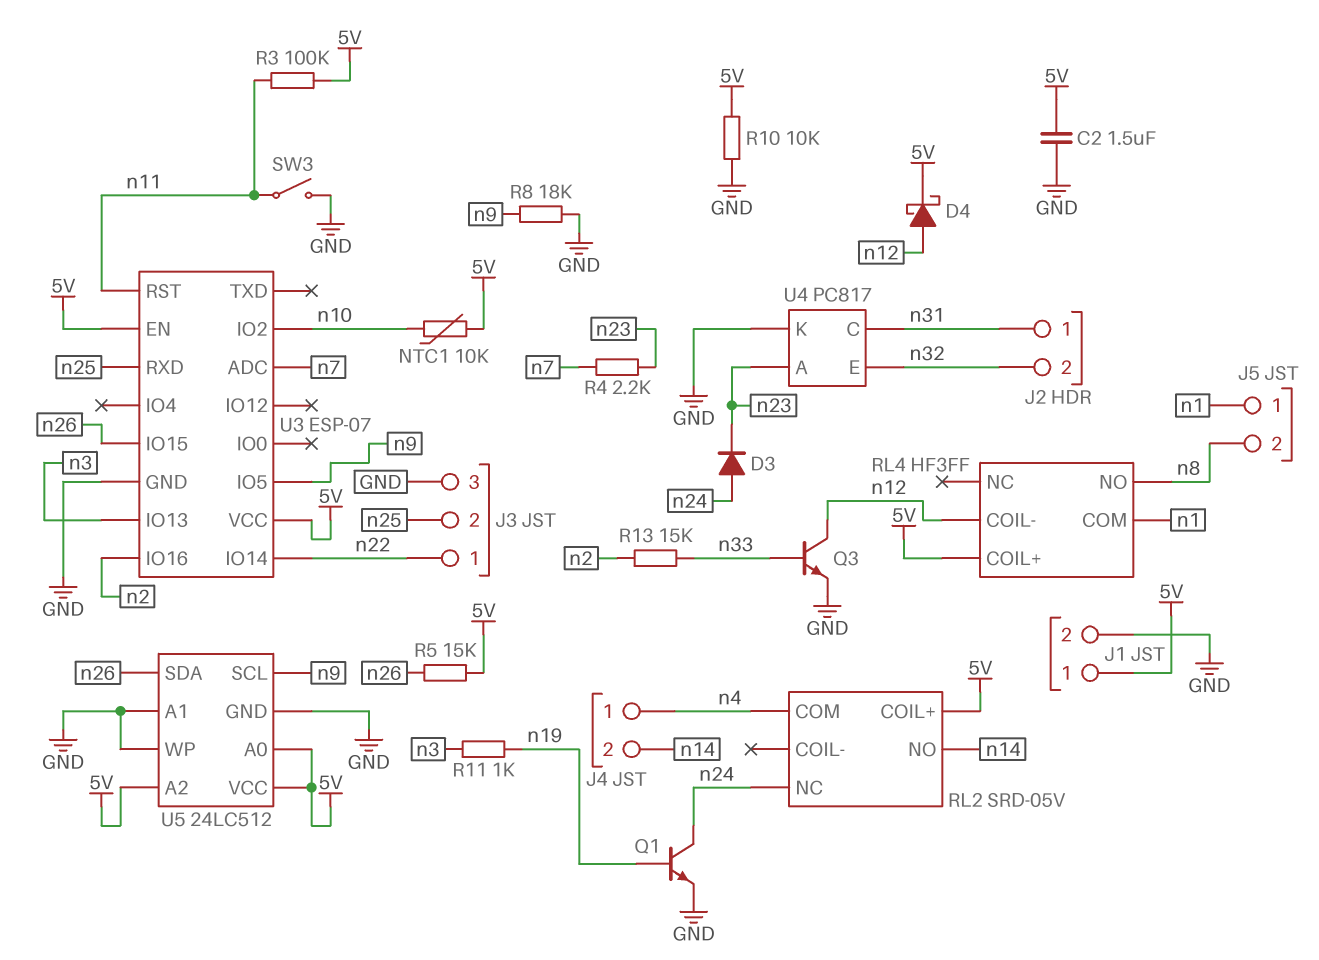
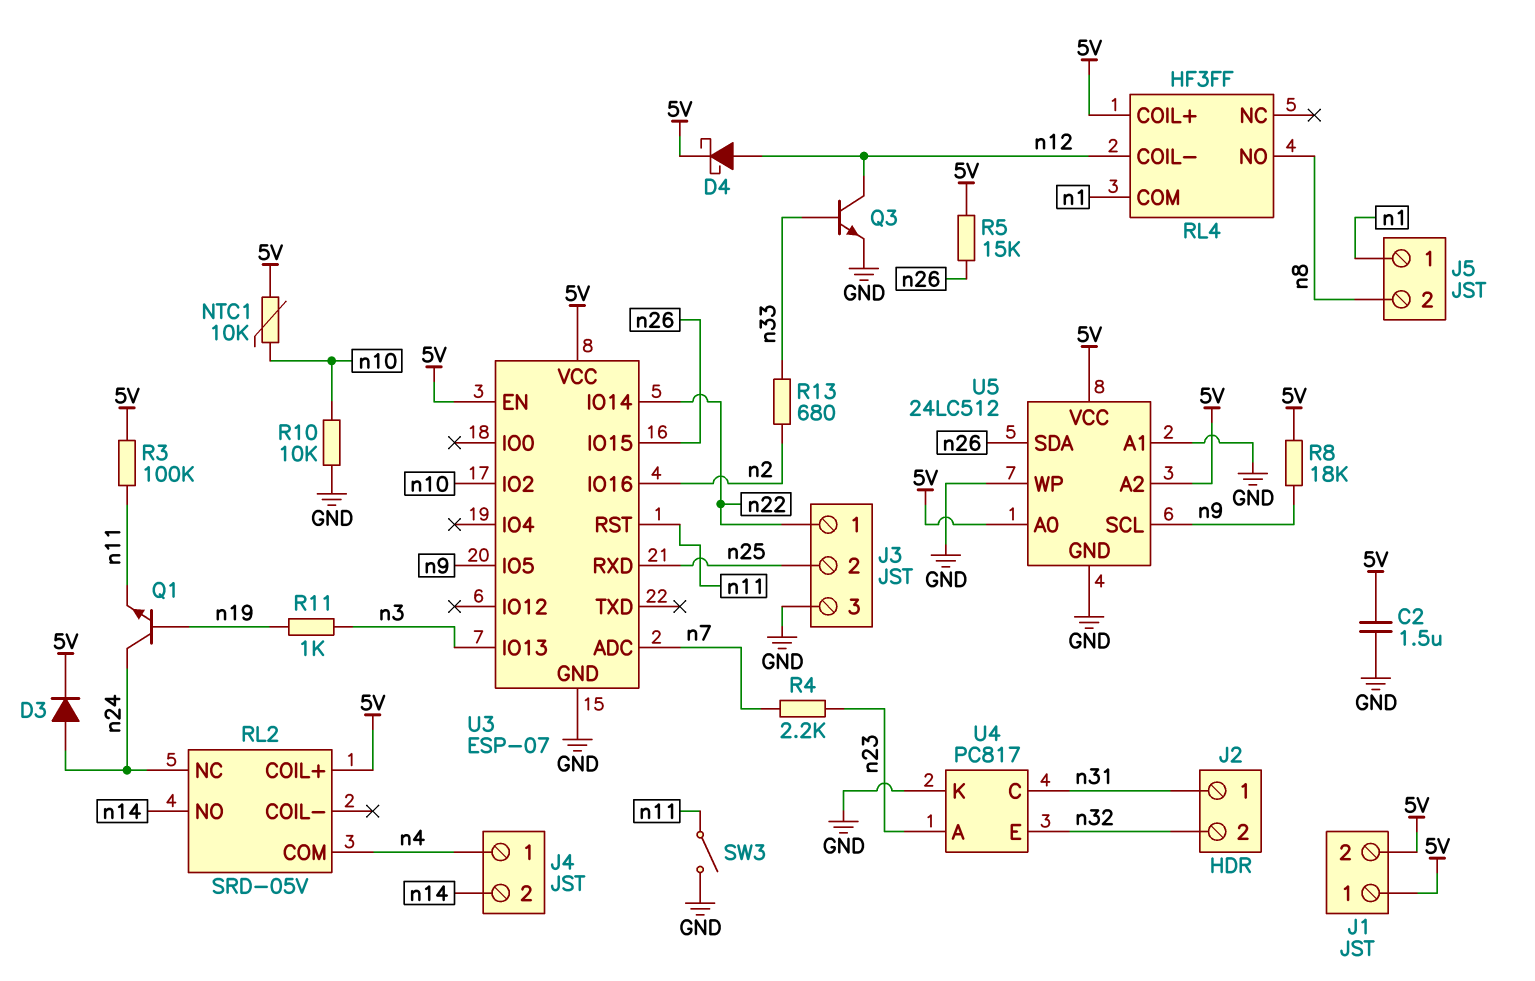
D3: diode (A n24, K n23) -> diode (A n24, K 5V)
J1 pin 2: GND -> 5V
Q1: NPN (B n19, C n24, E GND) -> NPN (B n19, C n24, E n11)
R8: 18k (GND, n9) -> 18k (5V, n9)
R10: 10k (5V, GND) -> 10k (GND, n10)
R13: 15k (n2, n33) -> 680 (n2, n33)

